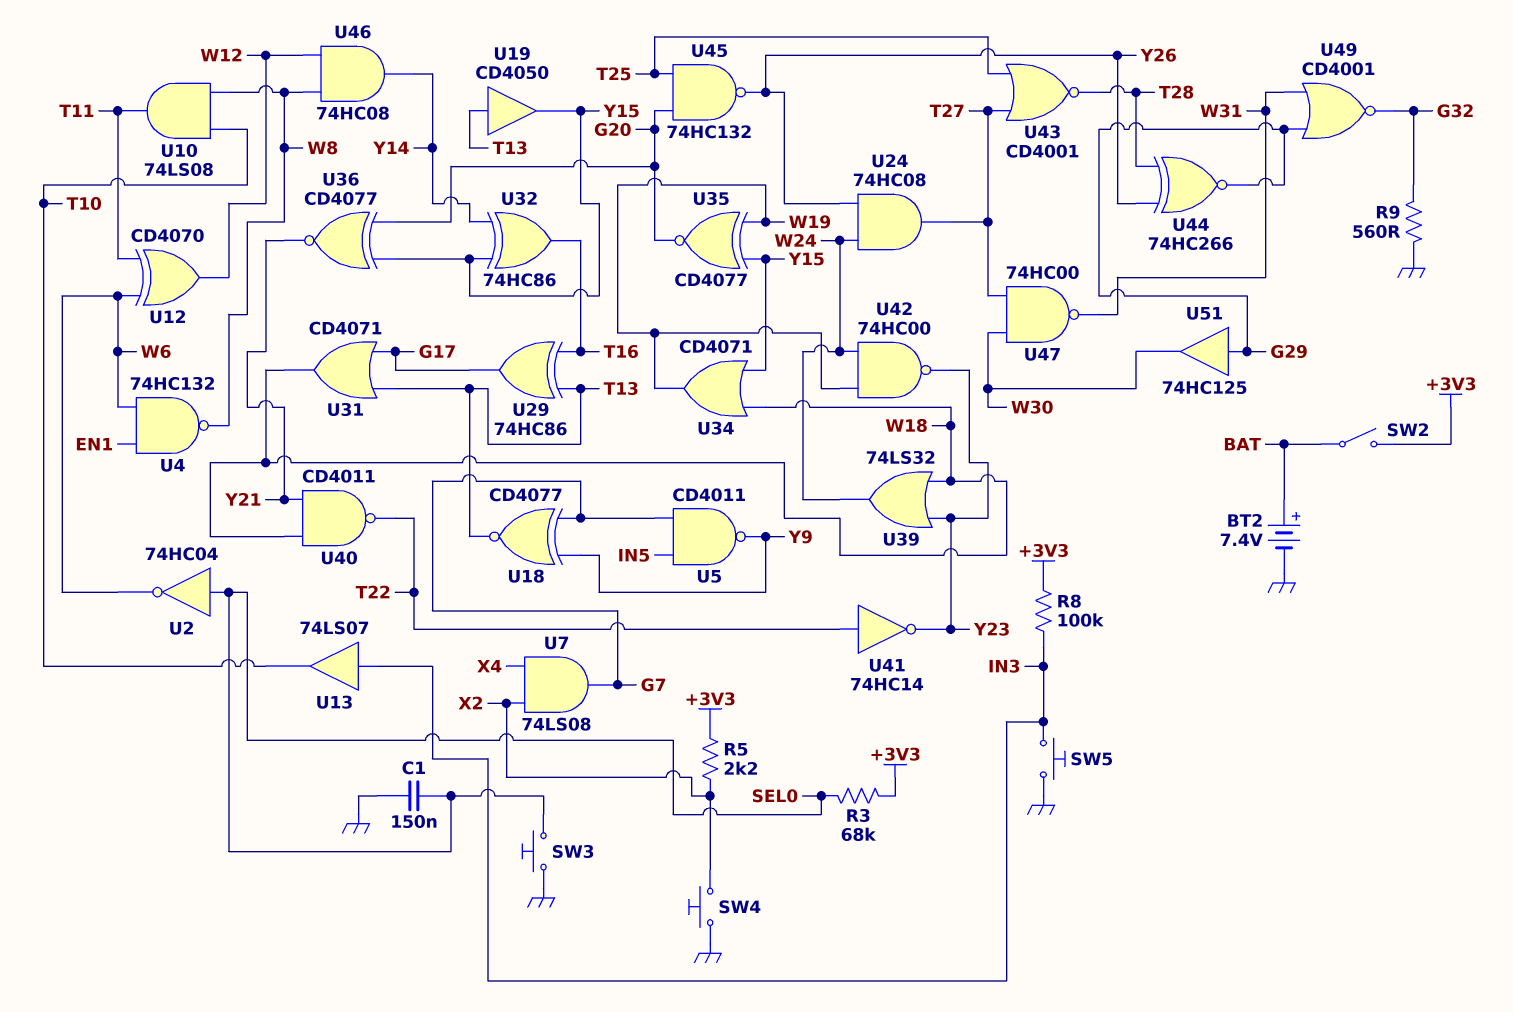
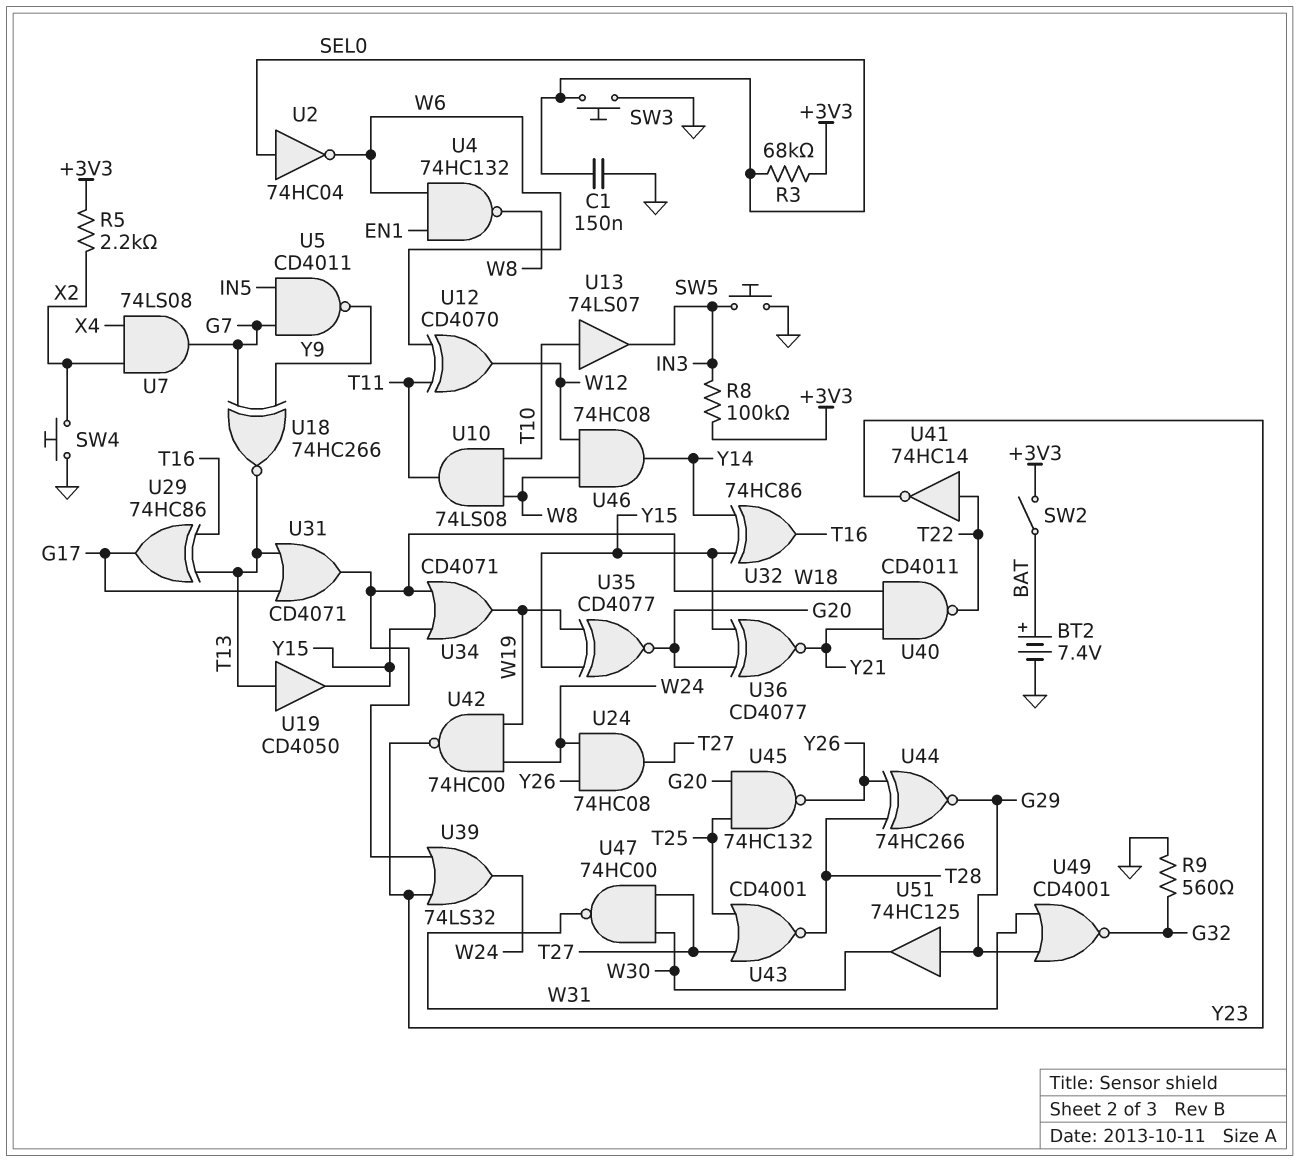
U13: buffer 74LS07 (in IN3, out T10) -> buffer 74LS07 (in T10, out IN3)
U18: XNOR CD4077 (in G7, in Y9, out T13) -> XNOR 74HC266 (in G7, in Y9, out T13)

